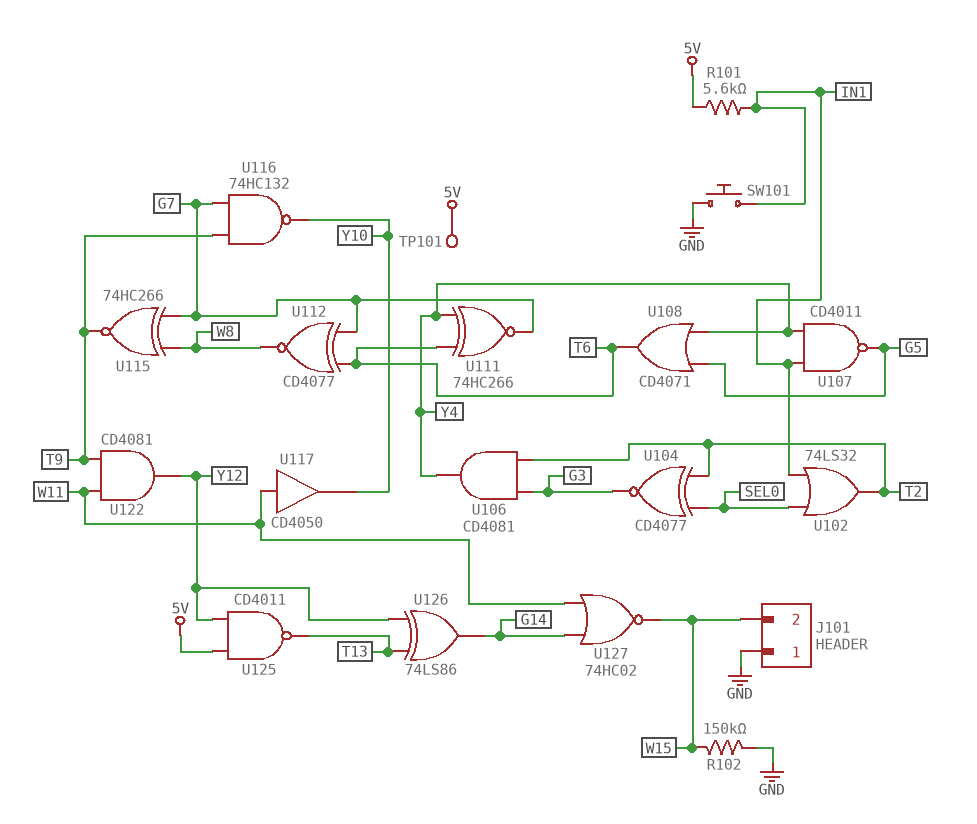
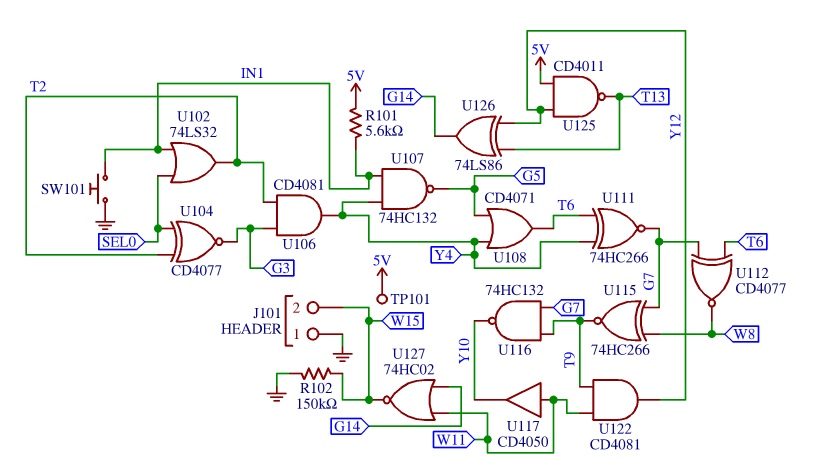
U107: NAND CD4011 (in IN1, in Y4, out G5) -> NAND 74HC132 (in IN1, in Y4, out G5)

